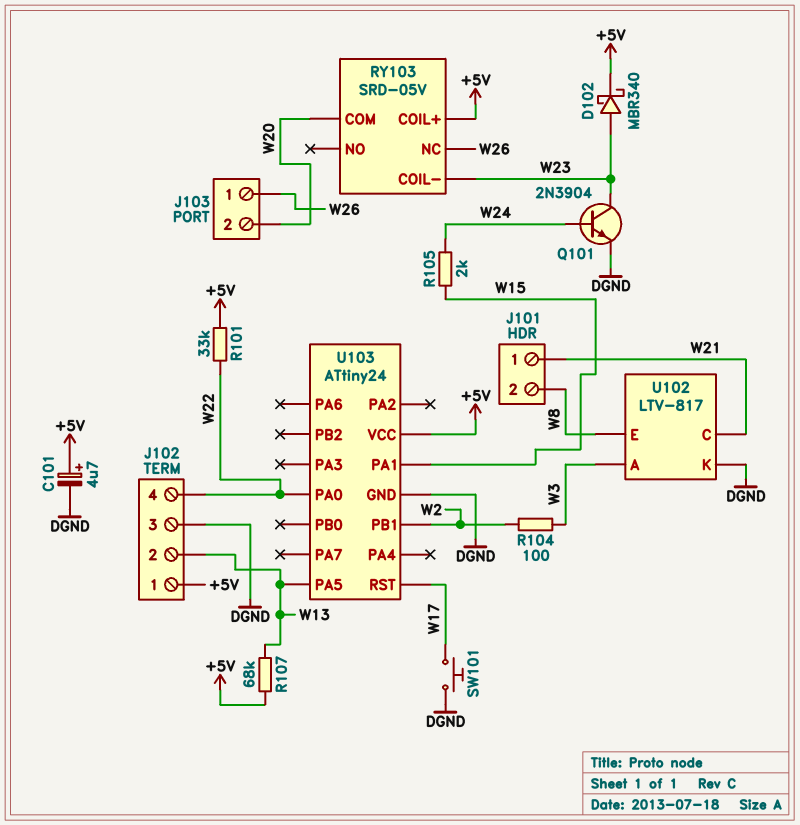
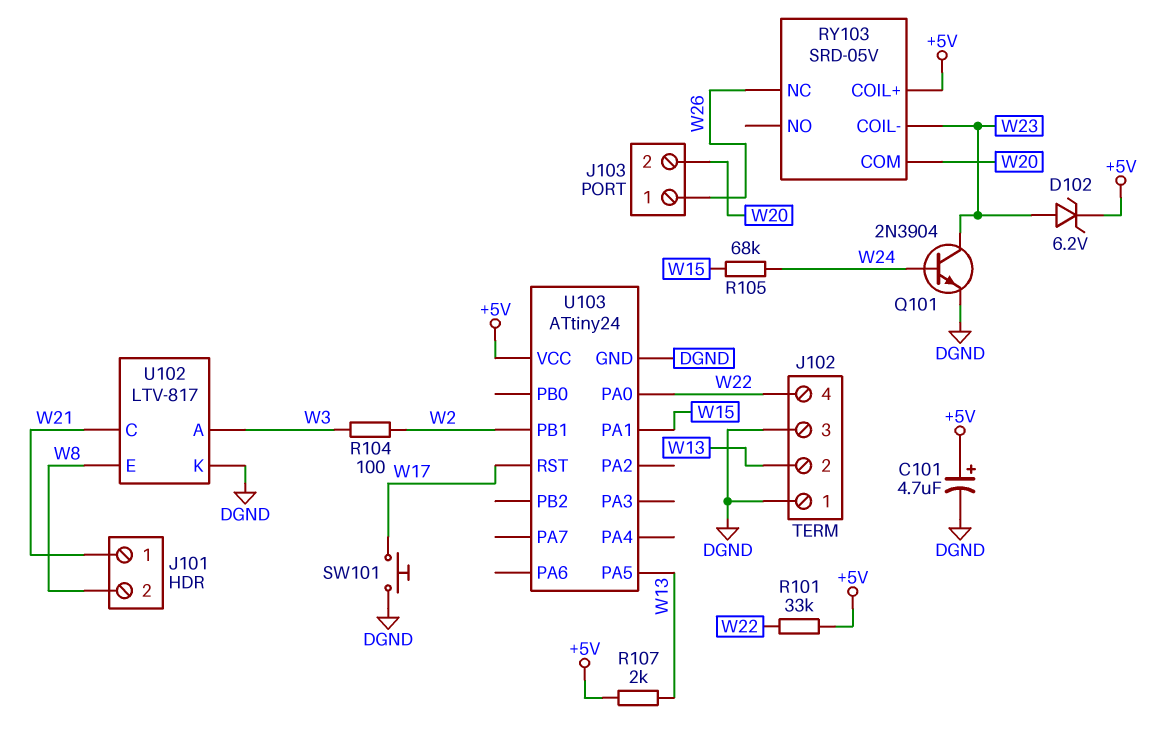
D102: schottky MBR340 (A W23, K +5V) -> zener 6.2V (A W23, K +5V)
J102 pin 1: +5V -> DGND
R105: 2k (W15, W24) -> 68k (W15, W24)
R107: 68k (+5V, W13) -> 2k (+5V, W13)

